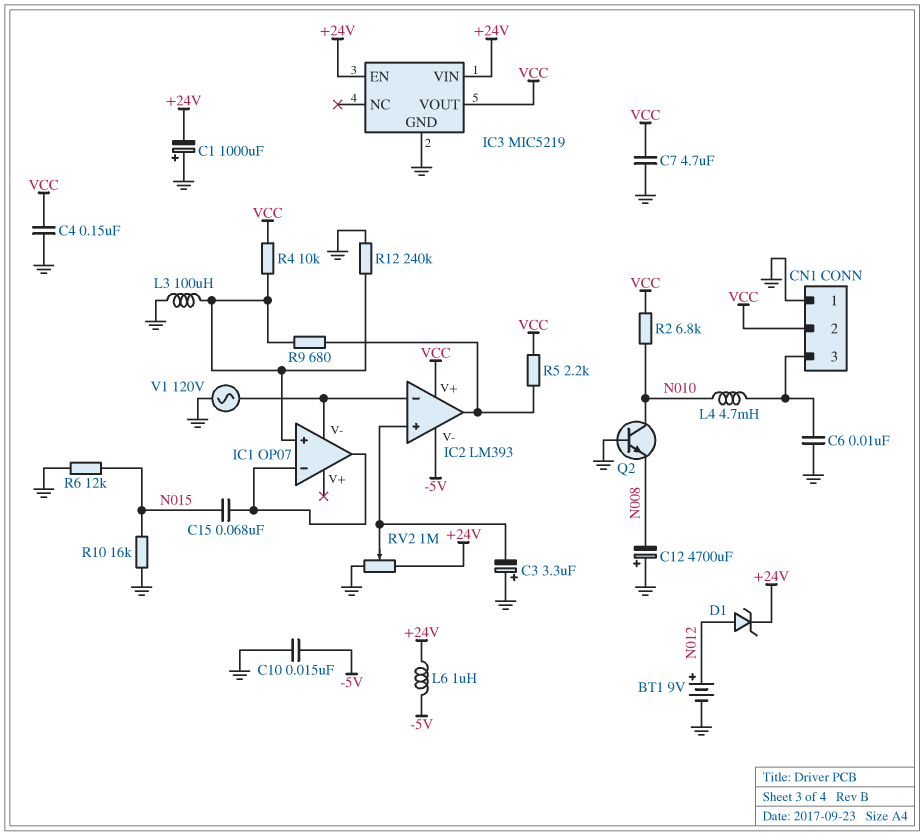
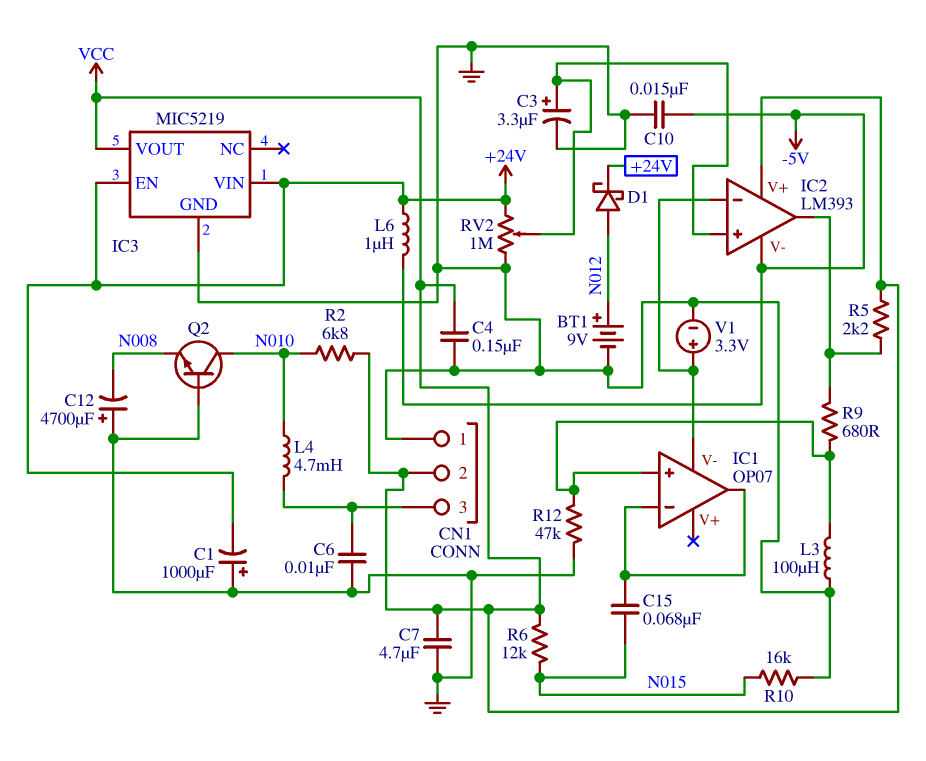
C3: 3.3uF (plus GND, minus IC2/in+) -> 3.3uF (plus IC2/in+, minus GND)
D1: zener (A N012, K +24V) -> schottky (A N012, K +24V)
R4: 10k (IC1/in+, VCC) -> none
R6: 12k (GND, N015) -> 12k (N015, VCC)
R12: 240k (GND, IC1/in+) -> 47k (GND, IC1/in+)
V1: AC 120V (GND, IC1/V-) -> 3.3V (plus IC1/V-, minus GND)

